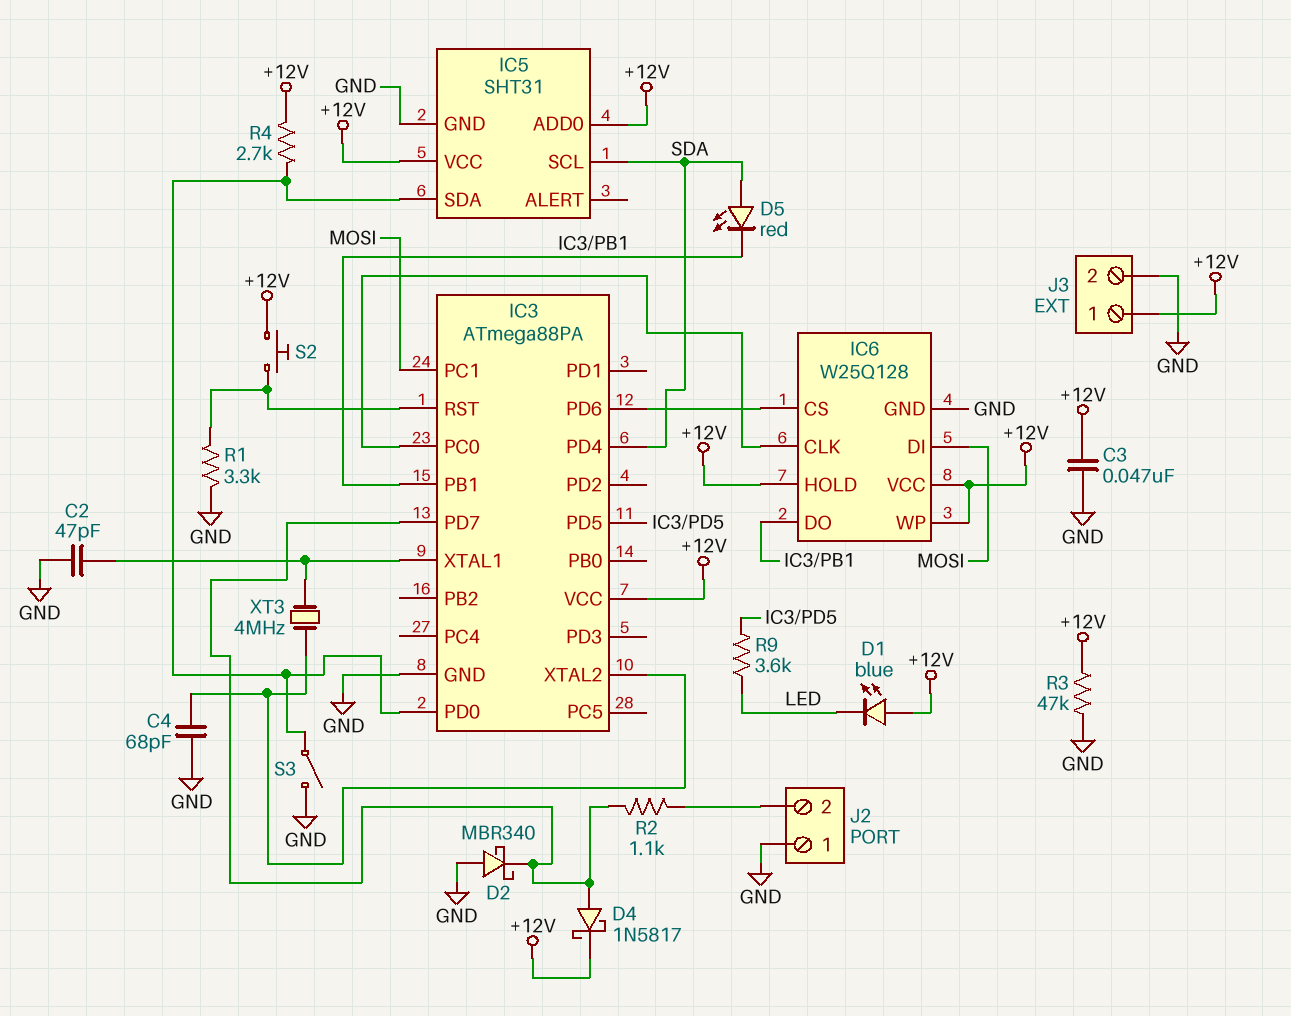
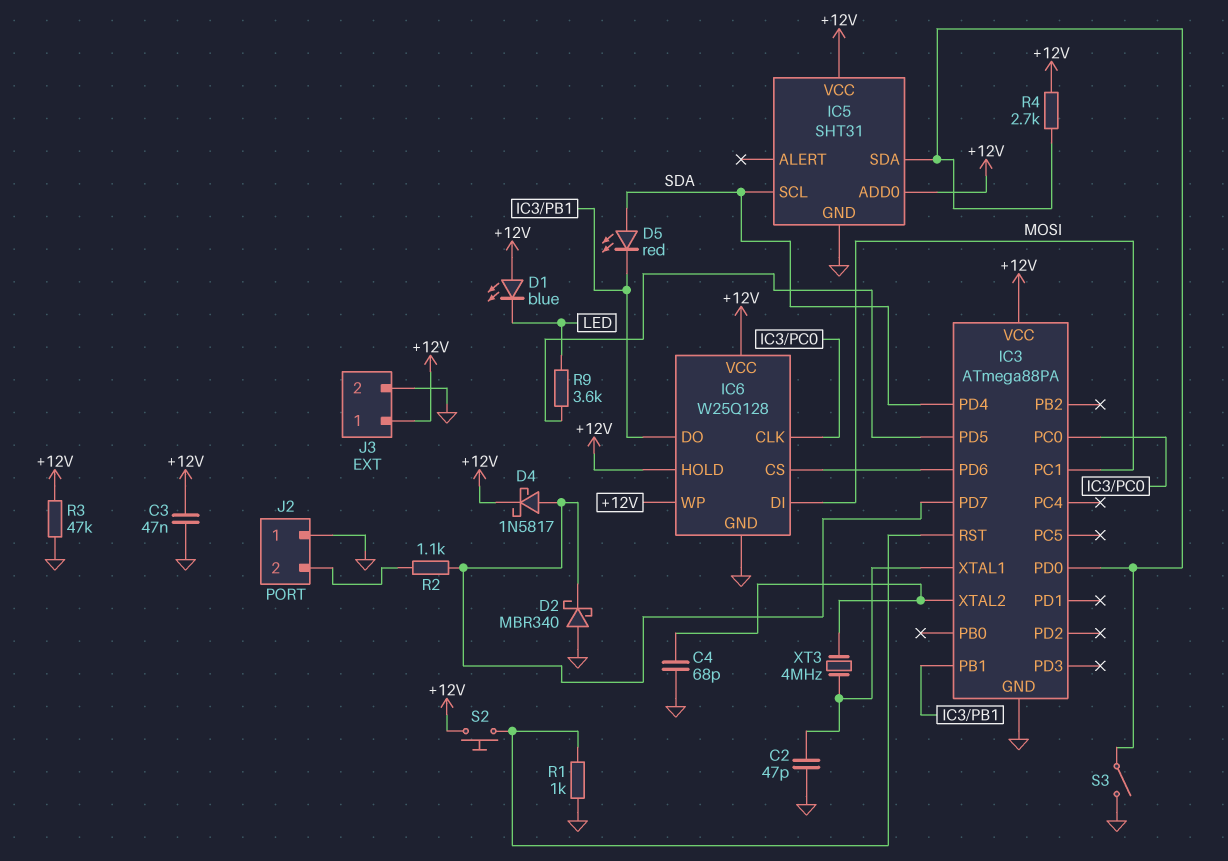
R1: 3.3k (GND, IC3/RST) -> 1k (GND, IC3/RST)

